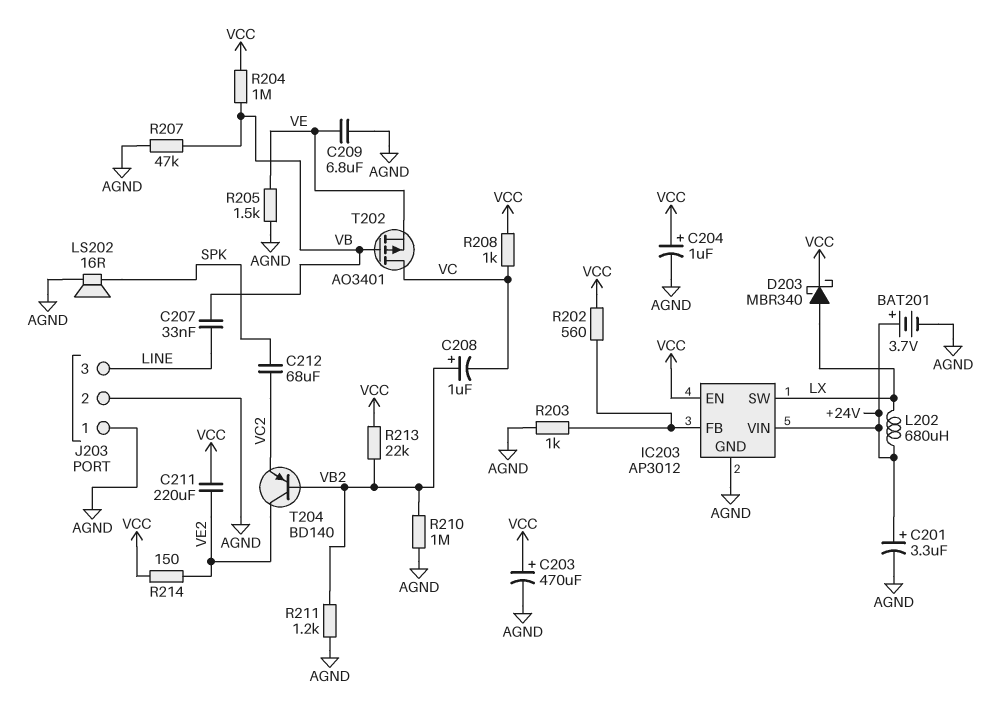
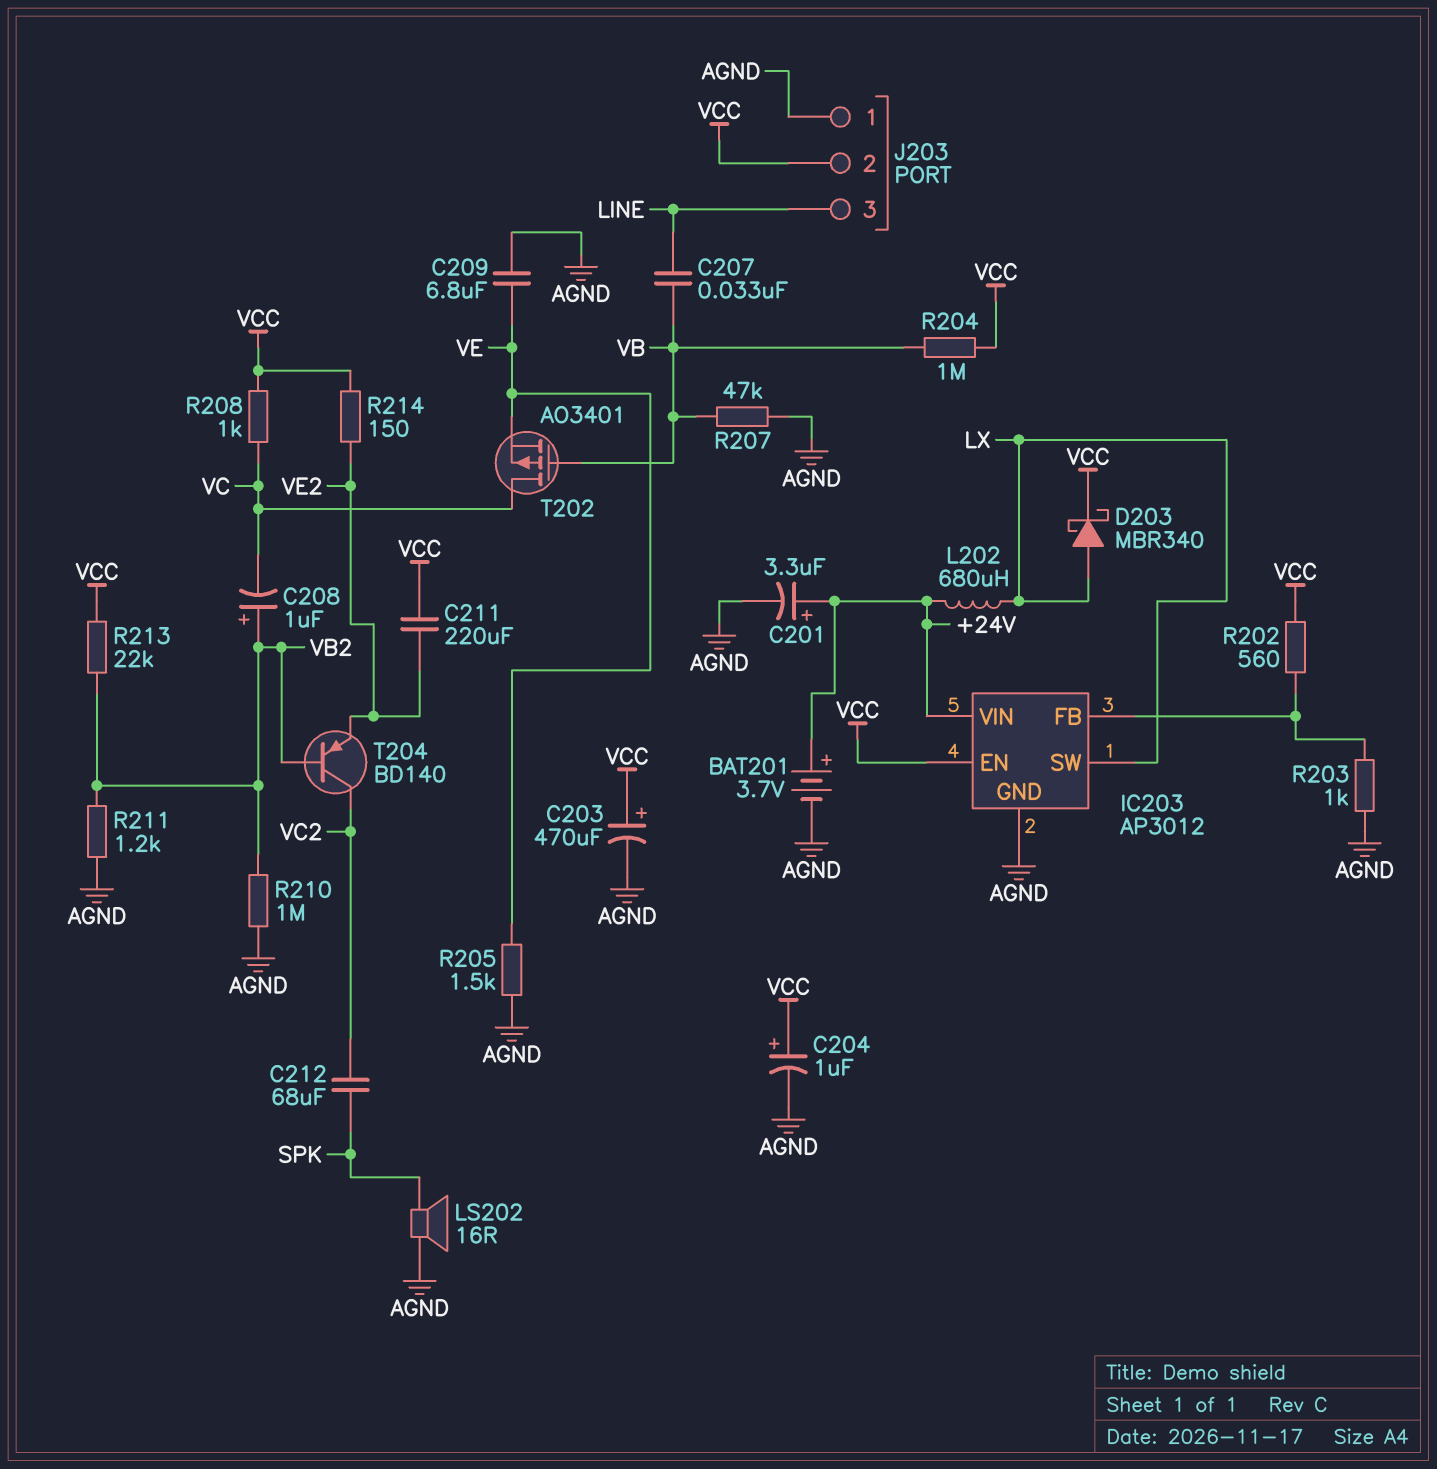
J203 pin 2: AGND -> VCC
T204: PNP BD140 (B VB2, C VE2, E VC2) -> PNP BD140 (B VB2, C VC2, E VE2)

